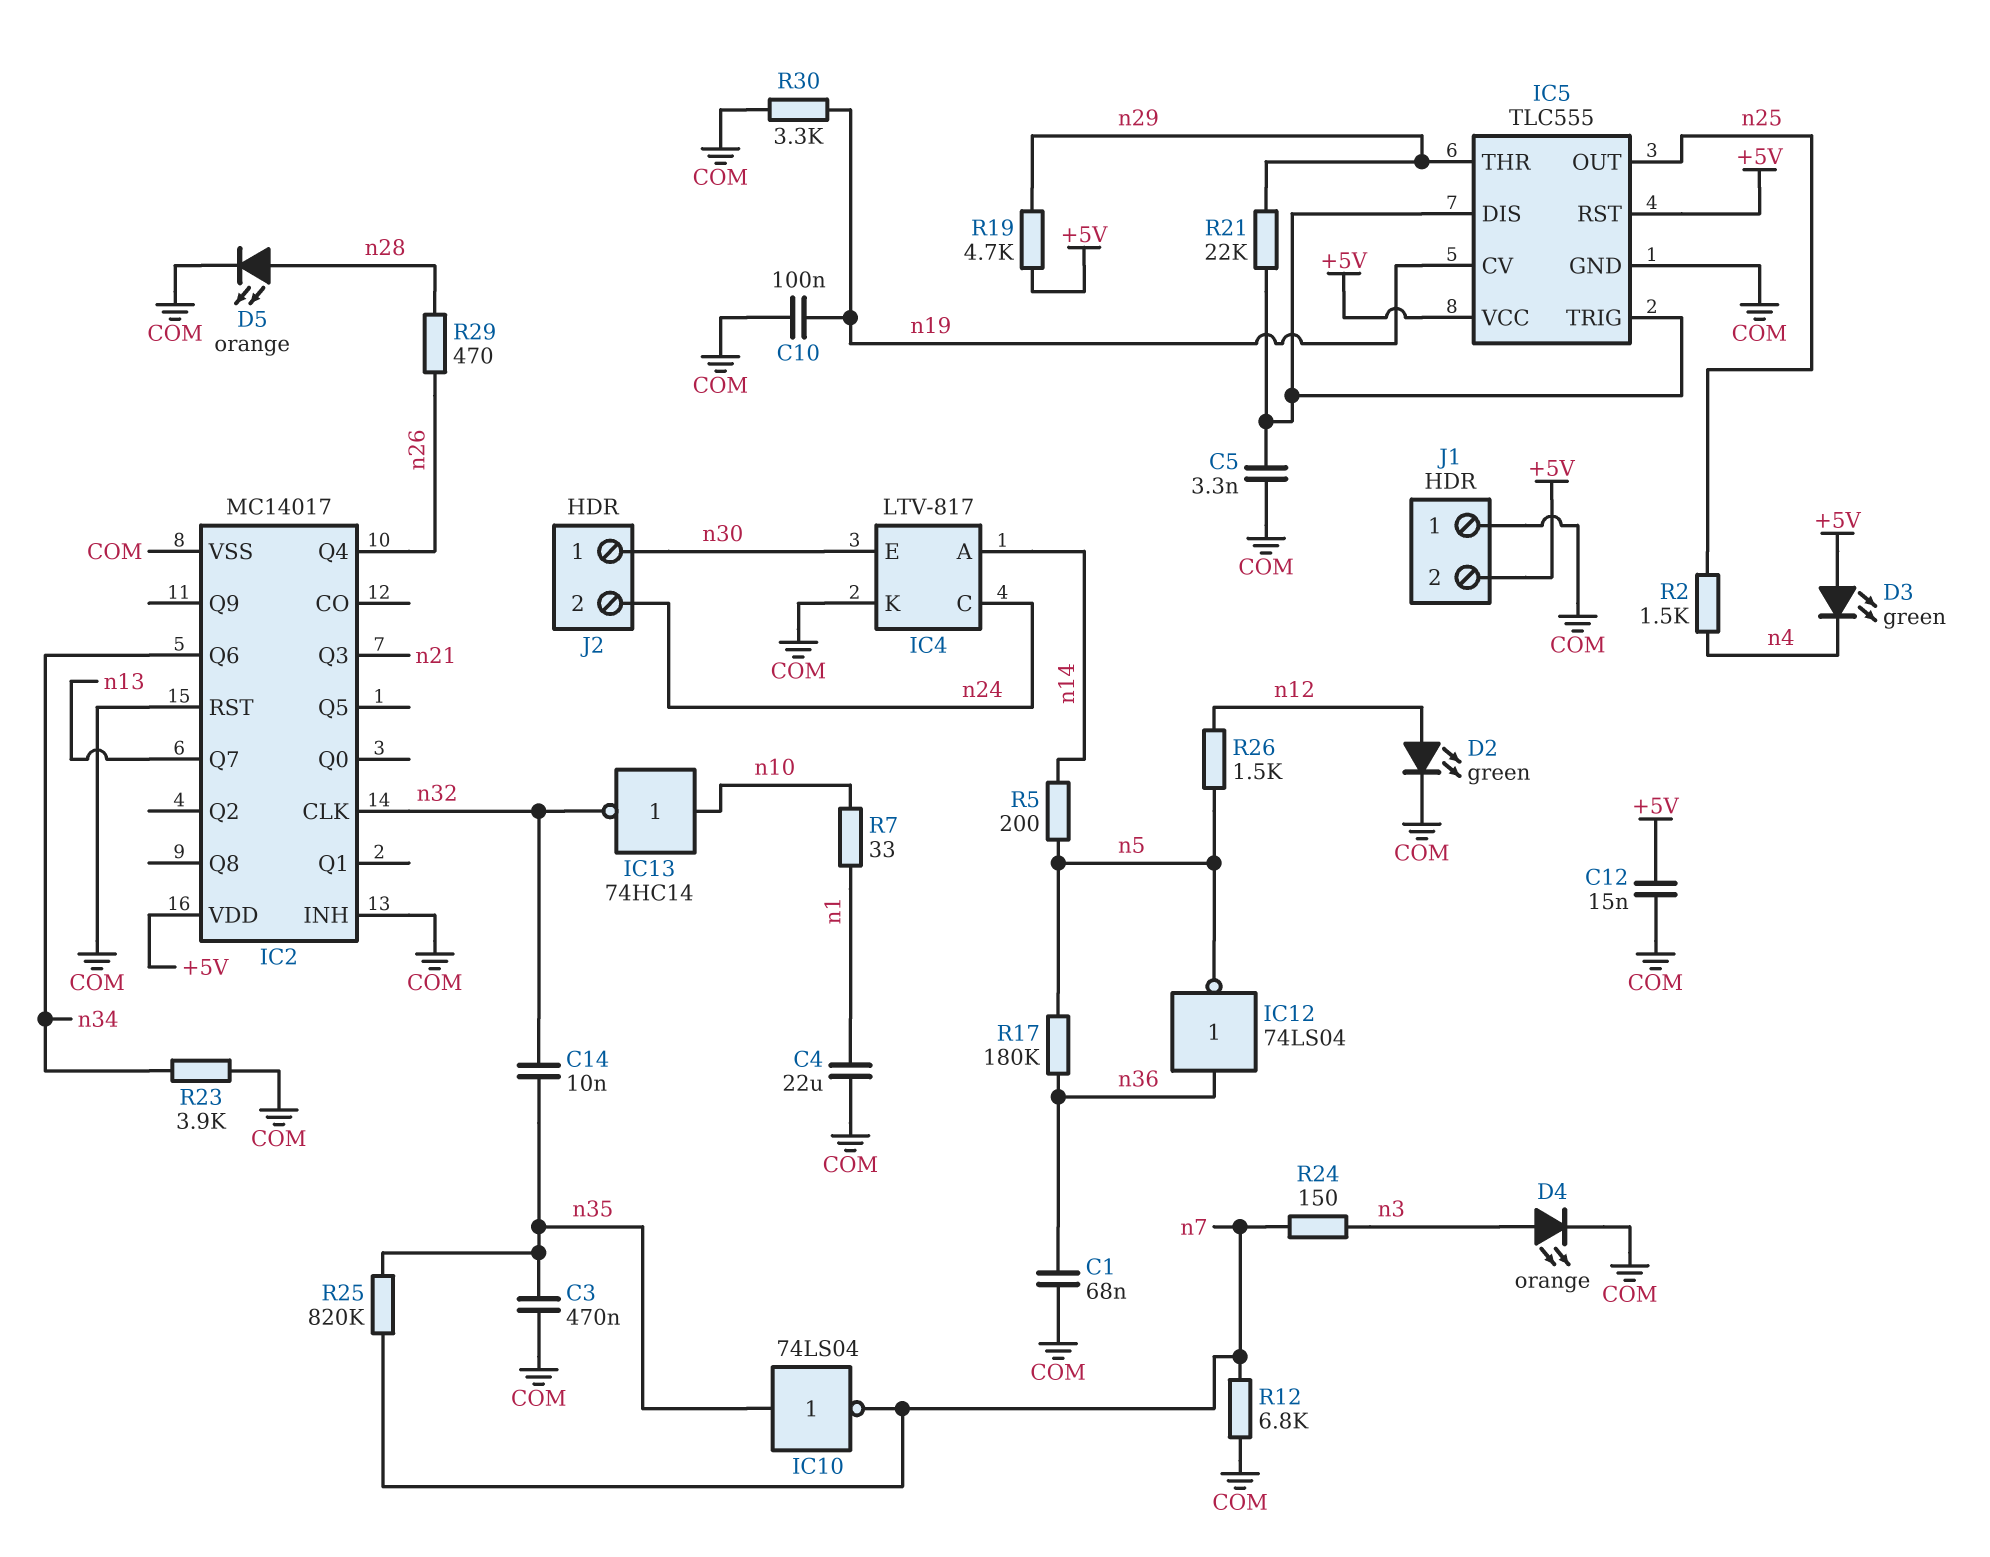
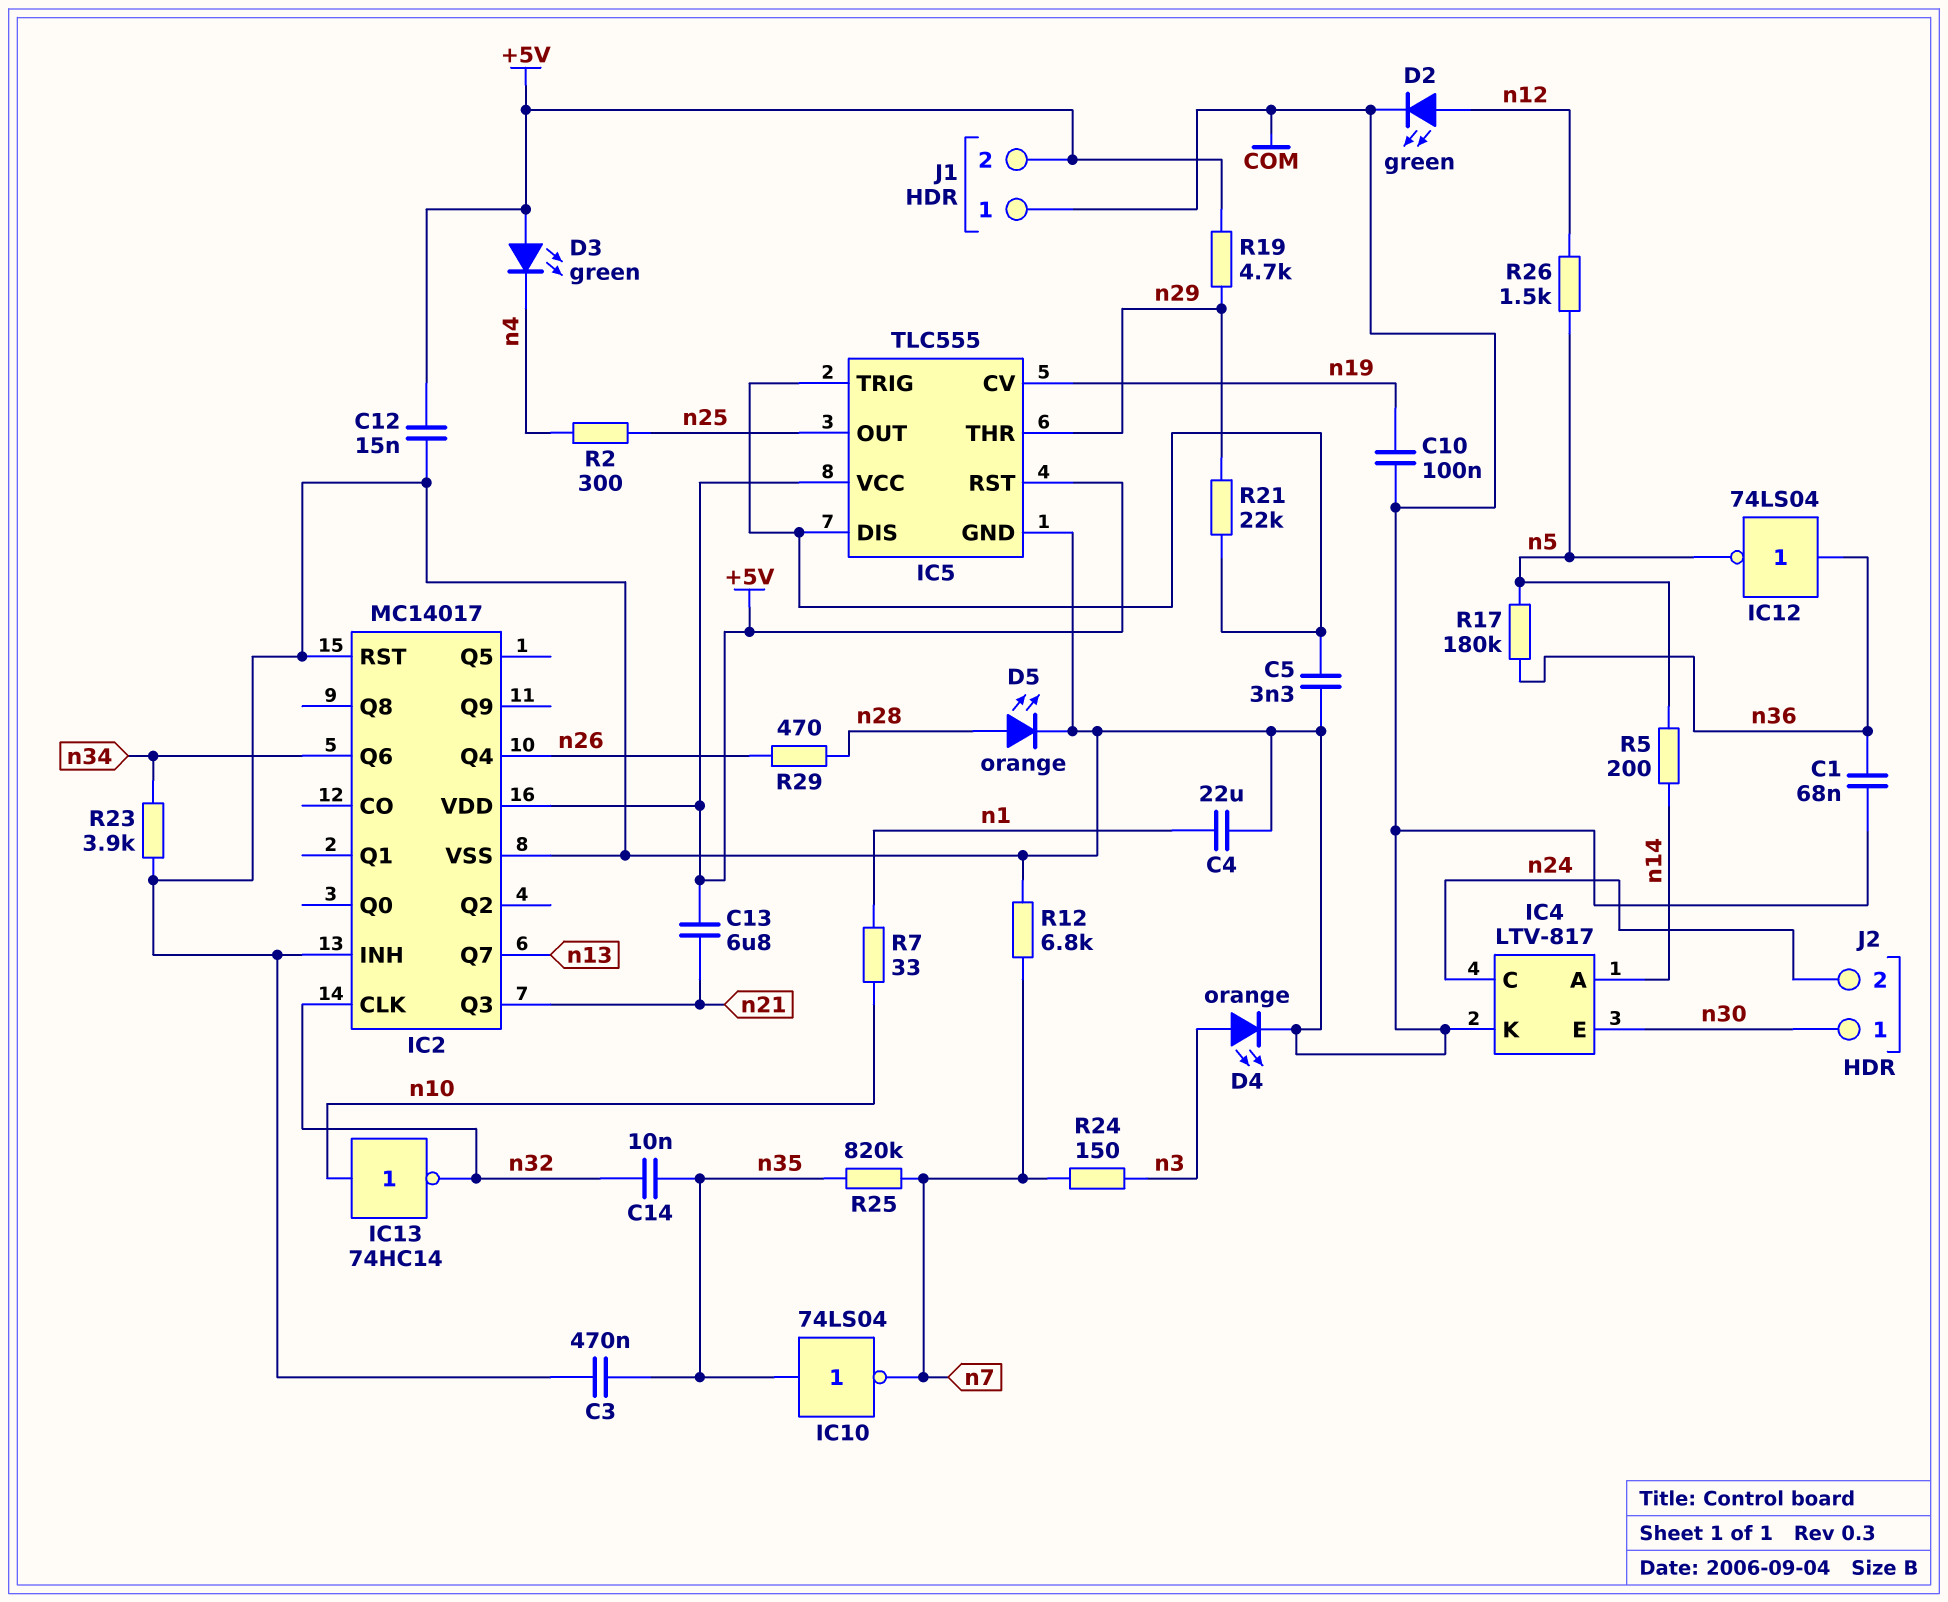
C13: none -> 6.8uF (+5V, n21)
R2: 1.5k (n4, n25) -> 300 (n4, n25)
R30: 3.3k (COM, n19) -> none

